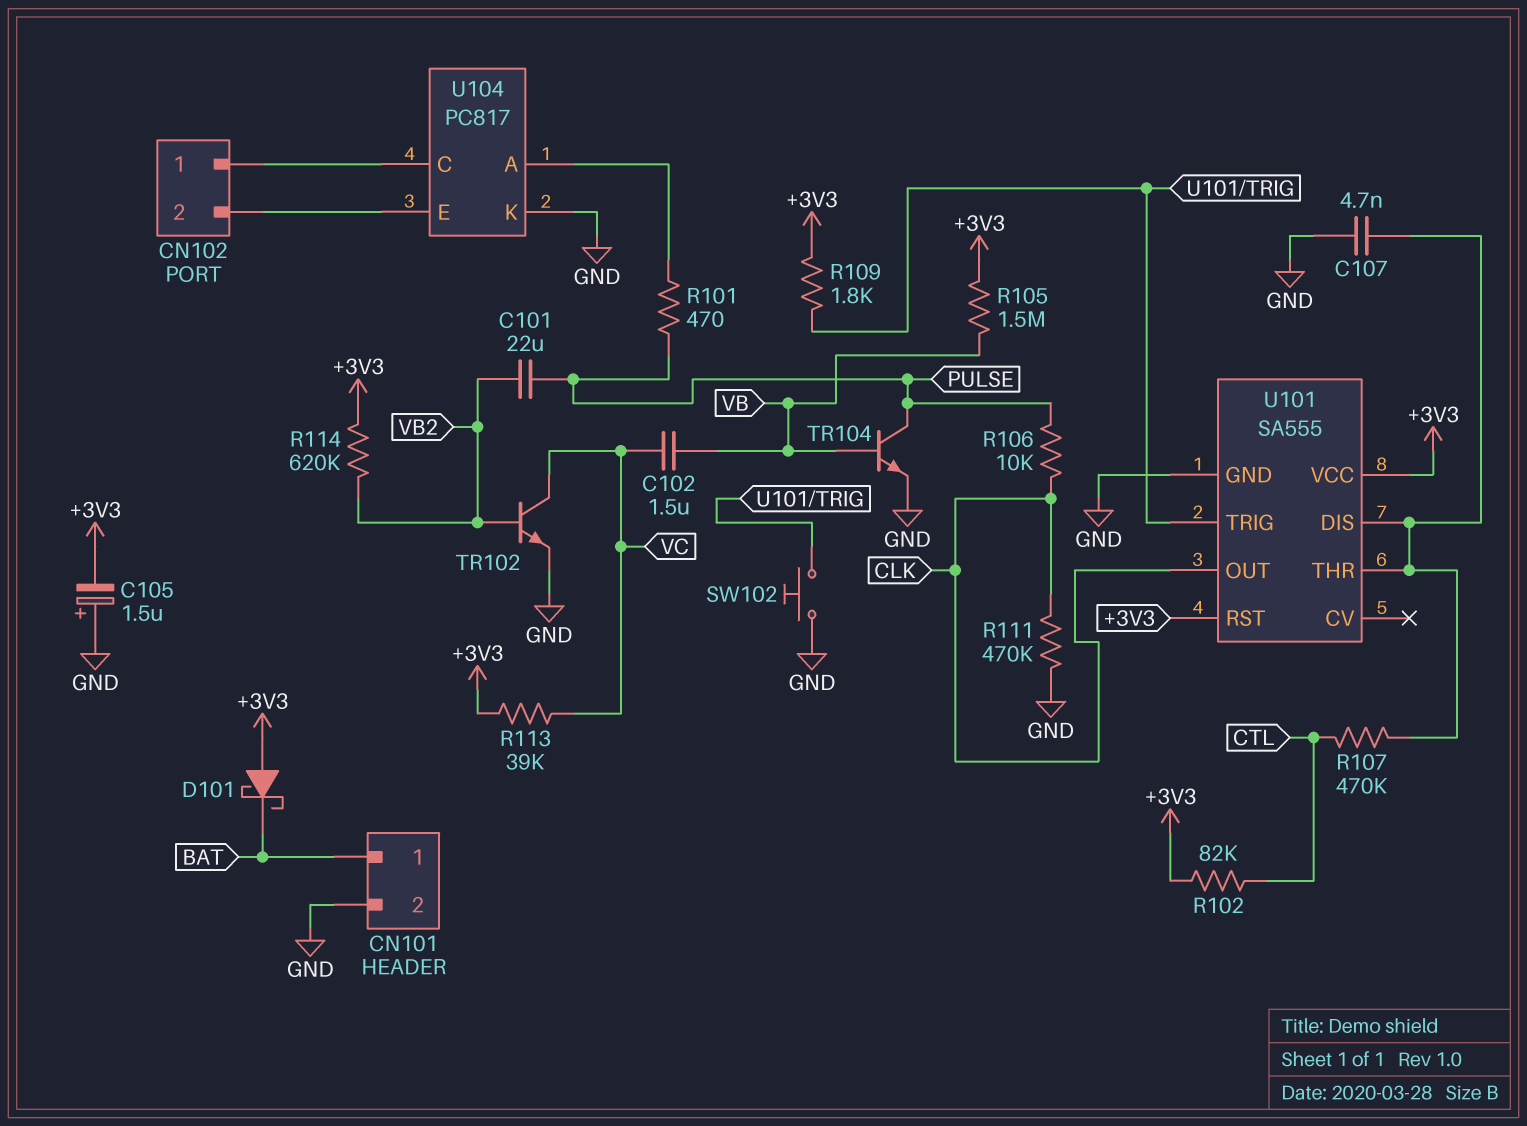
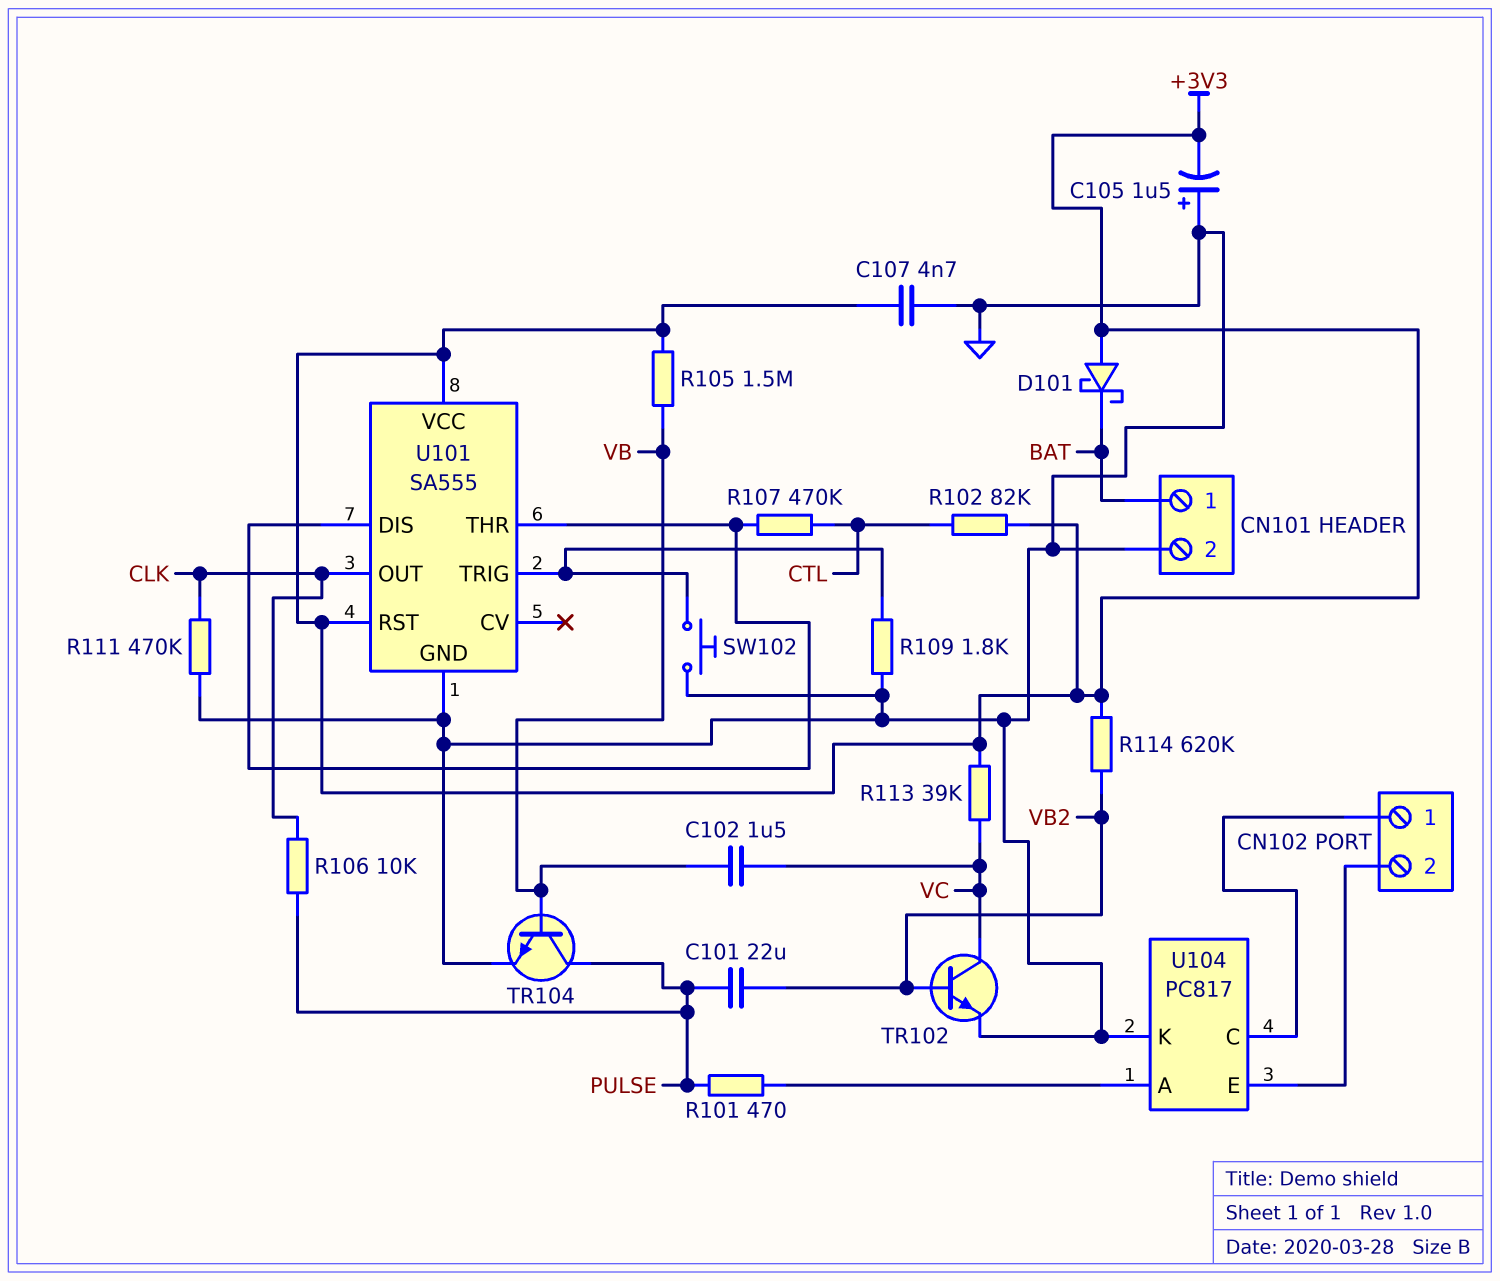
C107: 4.7nF (GND, U101/DIS) -> 4.7nF (+3V3, GND)
R109: 1.8k (+3V3, U101/TRIG) -> 1.8k (GND, U101/TRIG)

